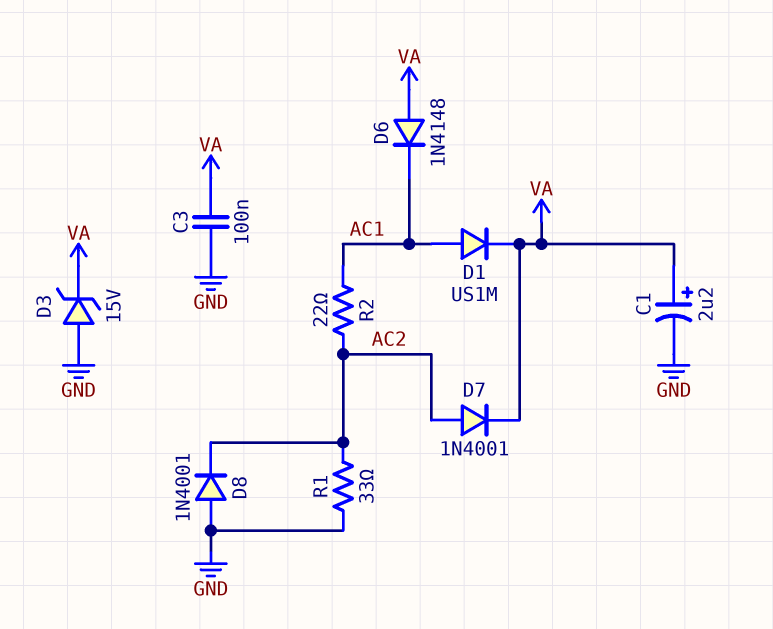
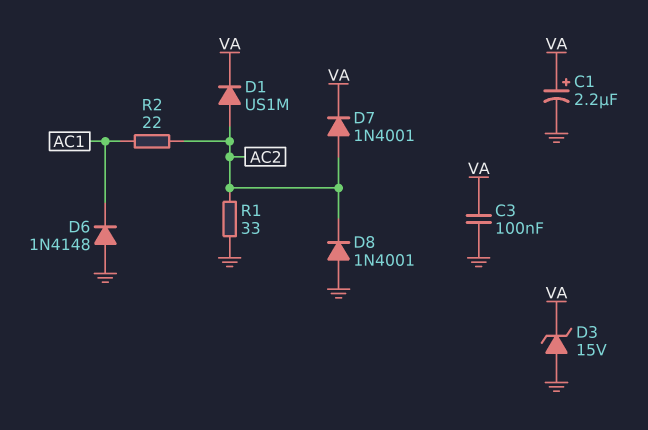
D1: diode US1M (A AC1, K VA) -> diode US1M (A AC2, K VA)
D6: diode 1N4148 (A VA, K AC1) -> diode 1N4148 (A GND, K AC1)

